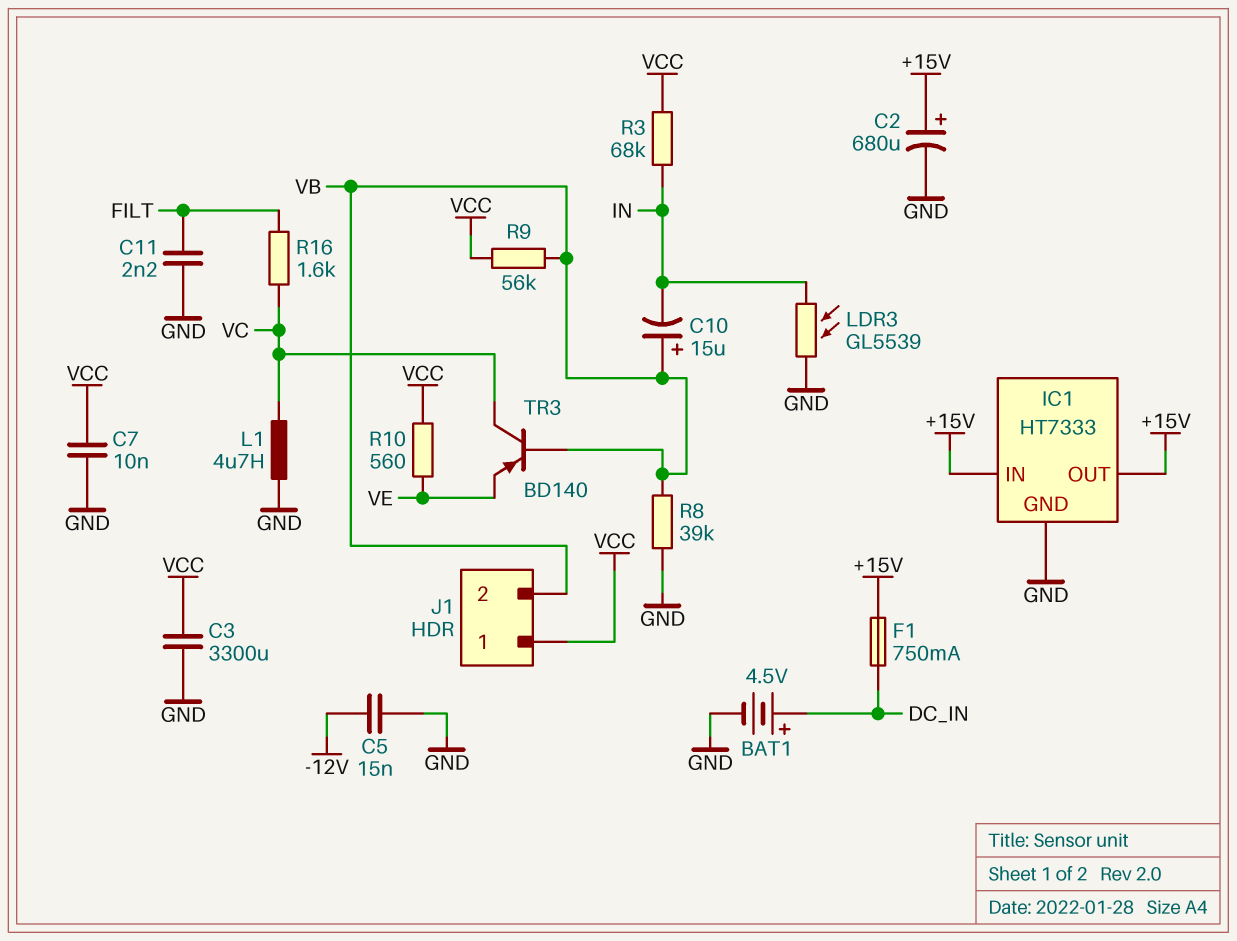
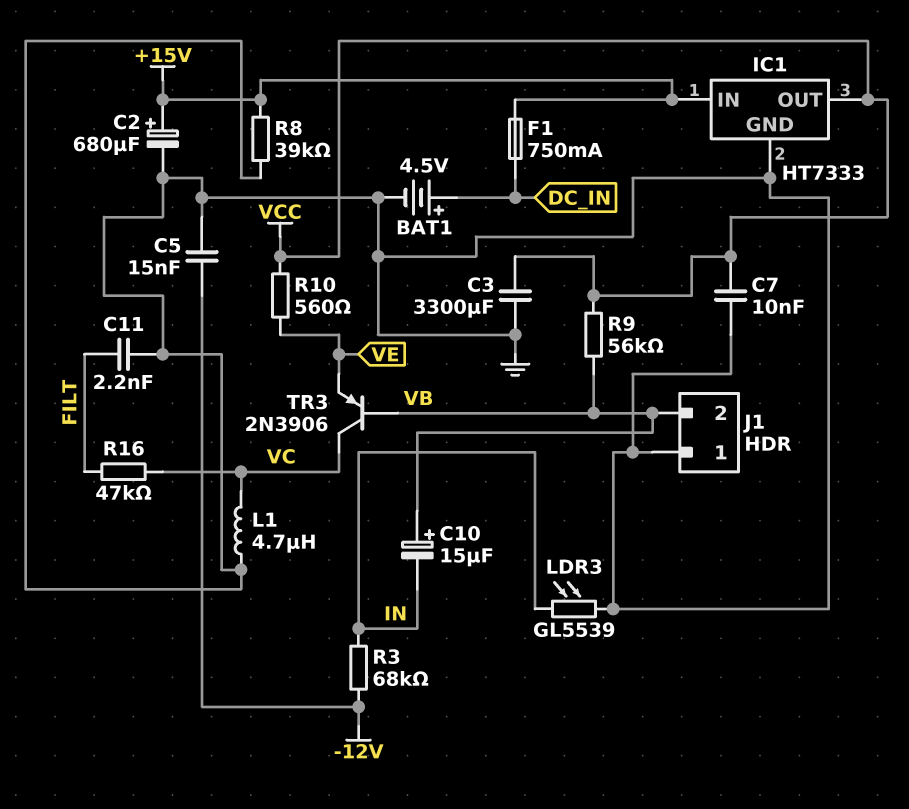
IC1 pin OUT: +15V -> VCC
J1 pin 1: VCC -> GND
R3: 68k (IN, VCC) -> 68k (-12V, IN)
R8: 39k (GND, VB) -> 39k (+15V, GND)
R16: 1.6k (FILT, VC) -> 47k (FILT, VC)
TR3: PNP BD140 (B VB, C VC, E VE) -> PNP 2N3906 (B VB, C VC, E VE)

